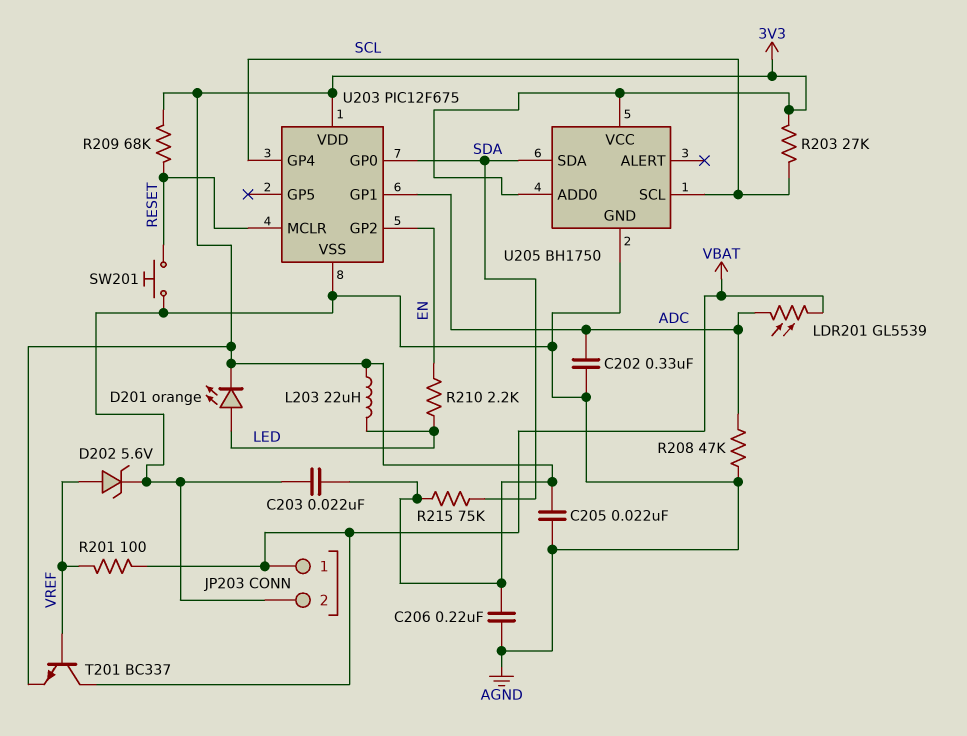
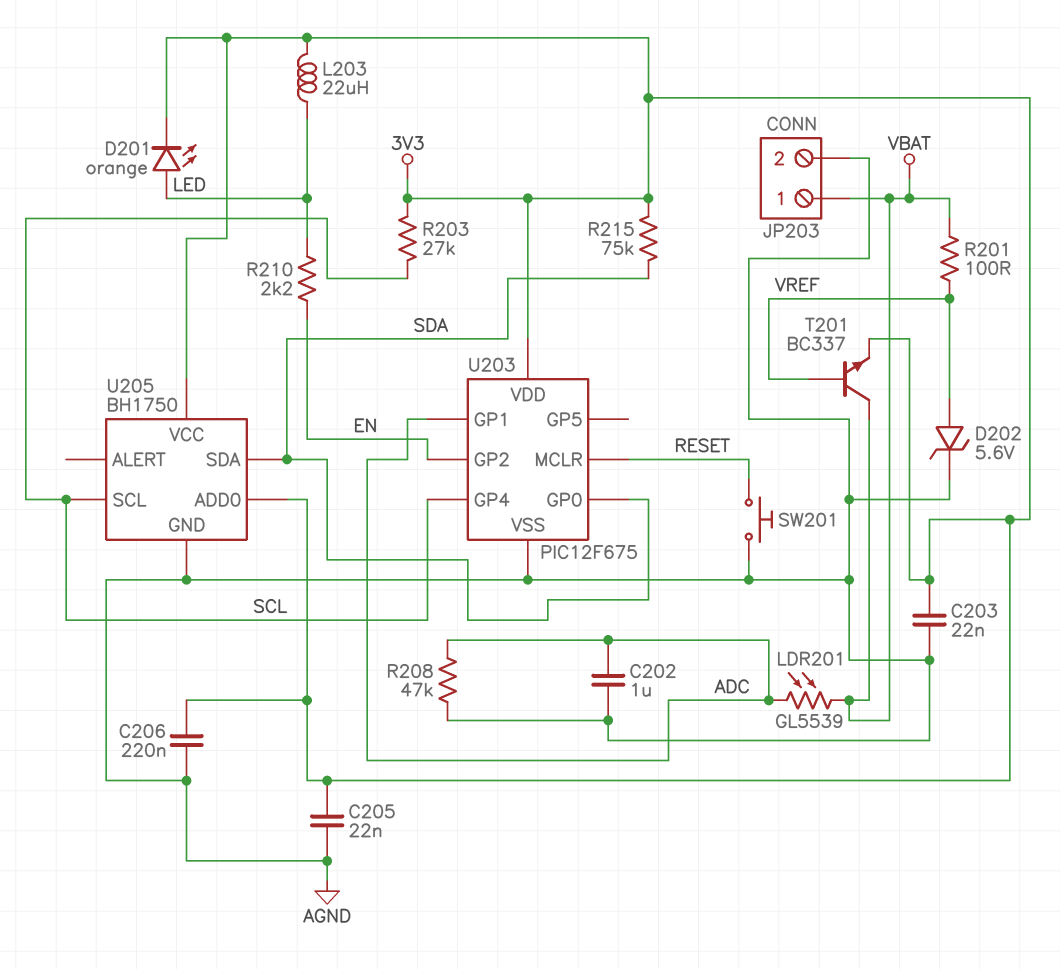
C202: 330nF (ADC, AGND) -> 1uF (ADC, AGND)
R209: 68k (3V3, RESET) -> none

